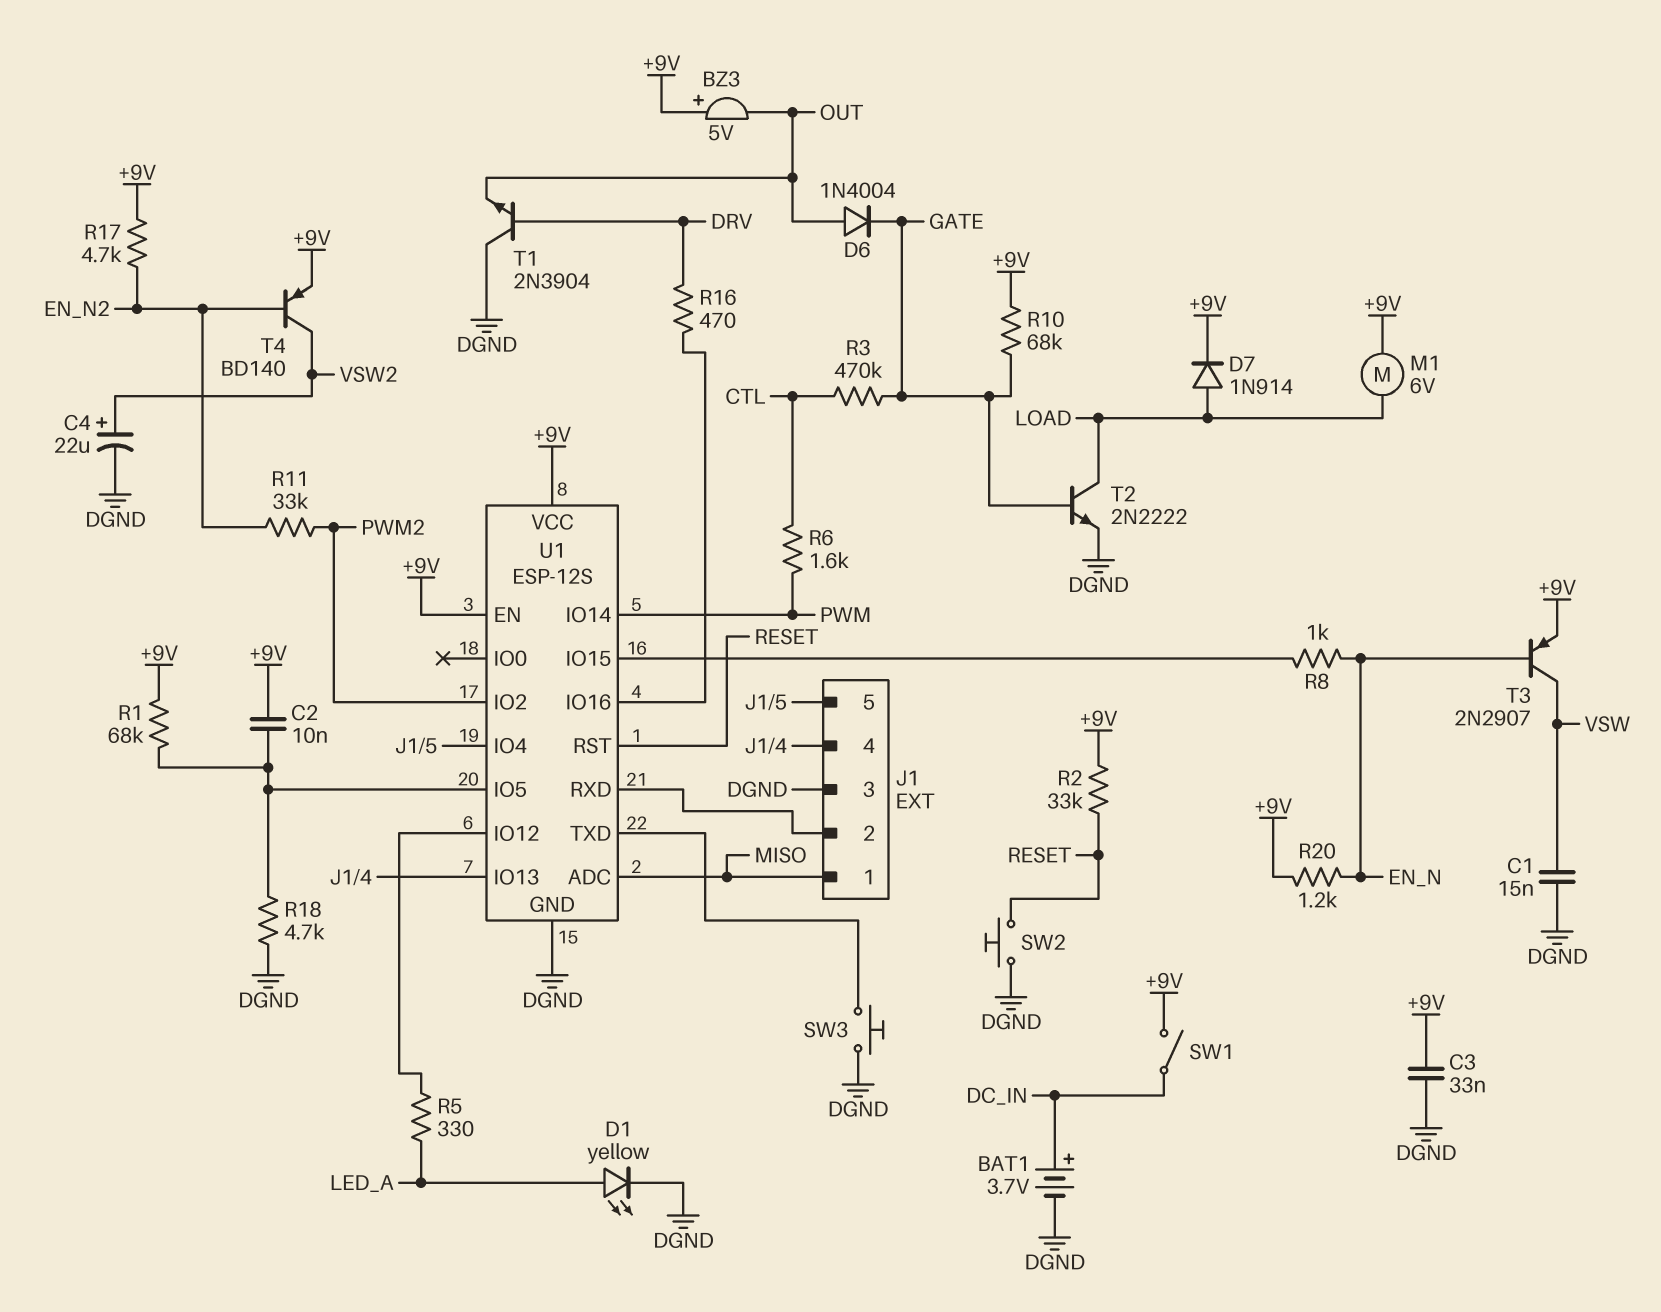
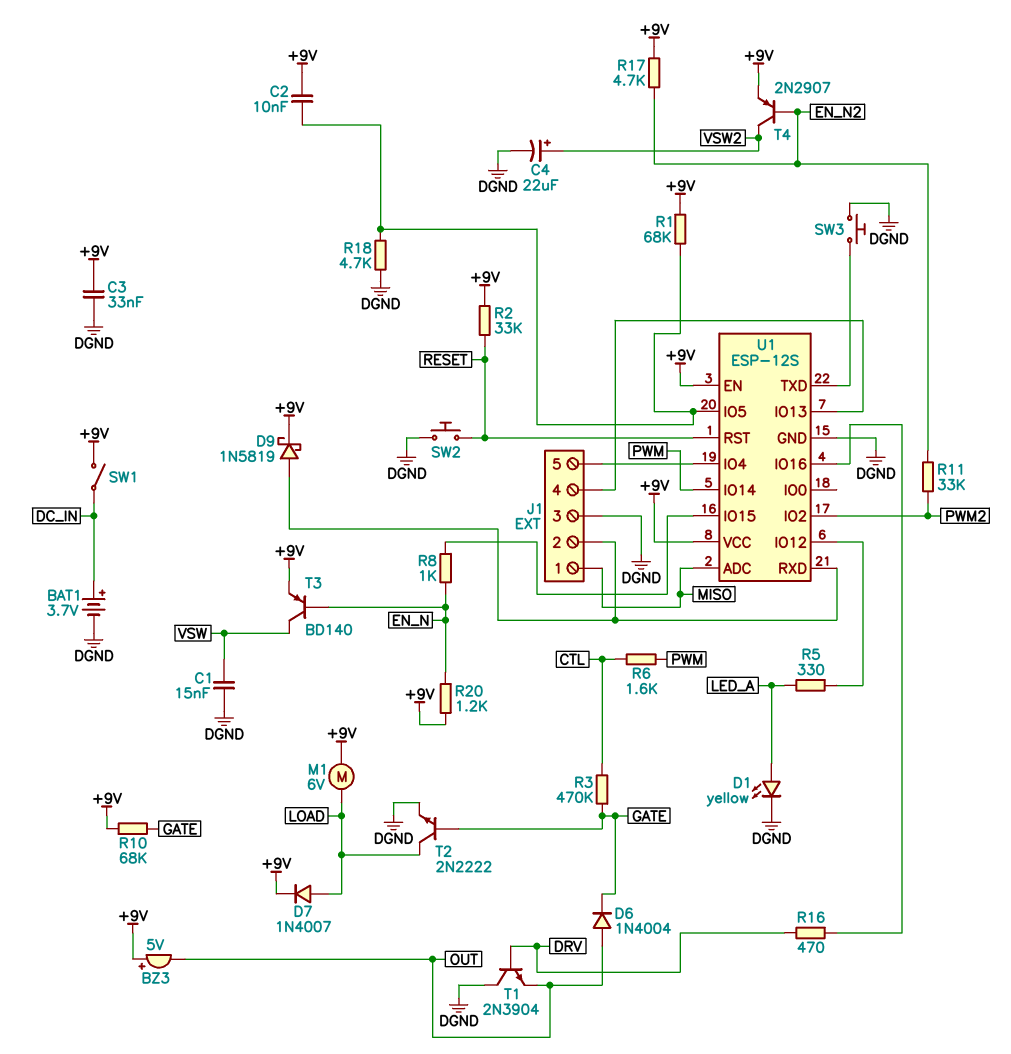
D7: diode 1N914 (A LOAD, K +9V) -> diode 1N4007 (A LOAD, K +9V)
D9: none -> schottky 1N5819 (A J1/2, K +9V)
T3: PNP 2N2907 (B EN_N, C VSW, E +9V) -> PNP BD140 (B EN_N, C VSW, E +9V)
T4: PNP BD140 (B EN_N2, C VSW2, E +9V) -> PNP 2N2907 (B EN_N2, C VSW2, E +9V)

